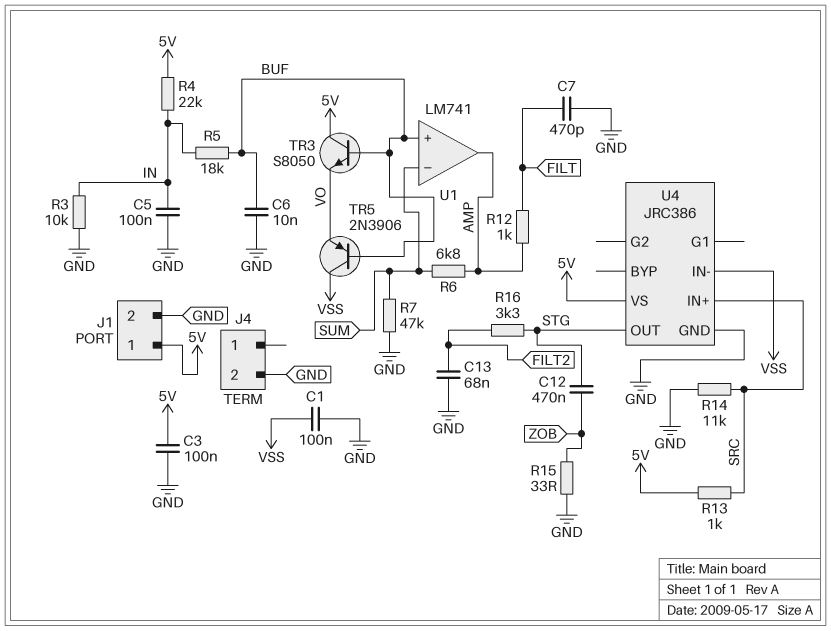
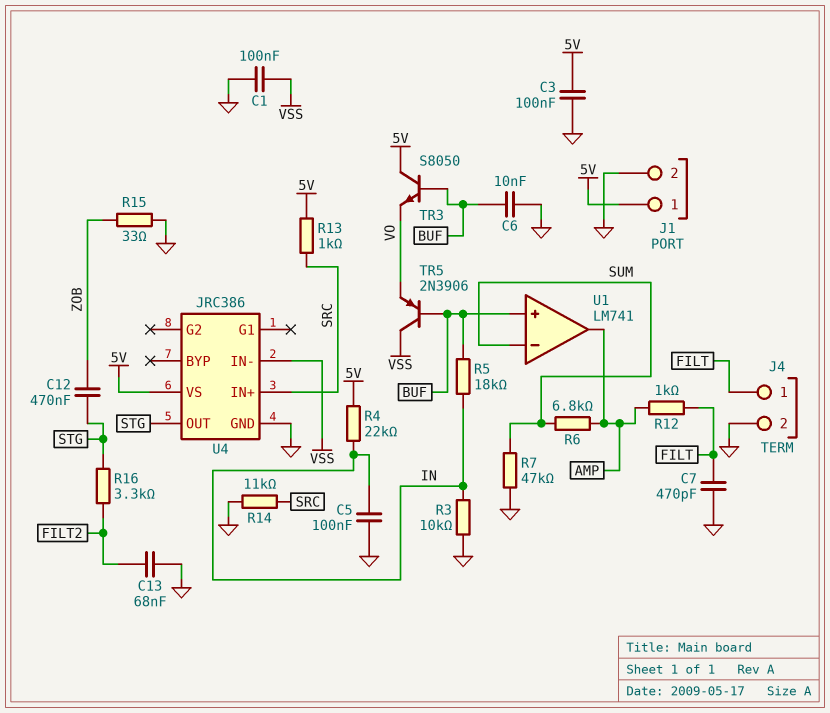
J4 pin 1: none -> FILT

